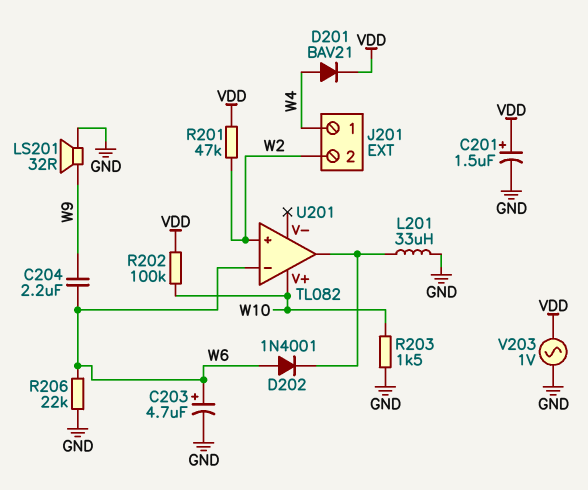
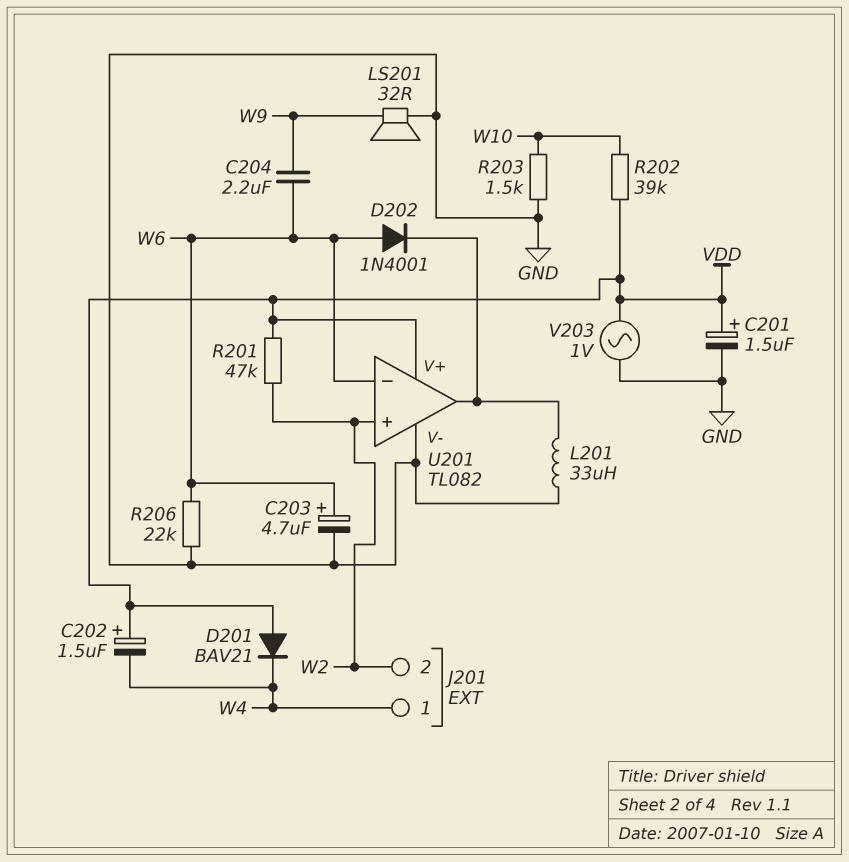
C202: none -> 1.5uF (plus VDD, minus W4)
D201: diode BAV21 (A W4, K VDD) -> diode BAV21 (A VDD, K W4)
R202: 100k (VDD, W10) -> 39k (VDD, W10)
U201 pin V+: W10 -> VDD
U201 pin V-: none -> GND

